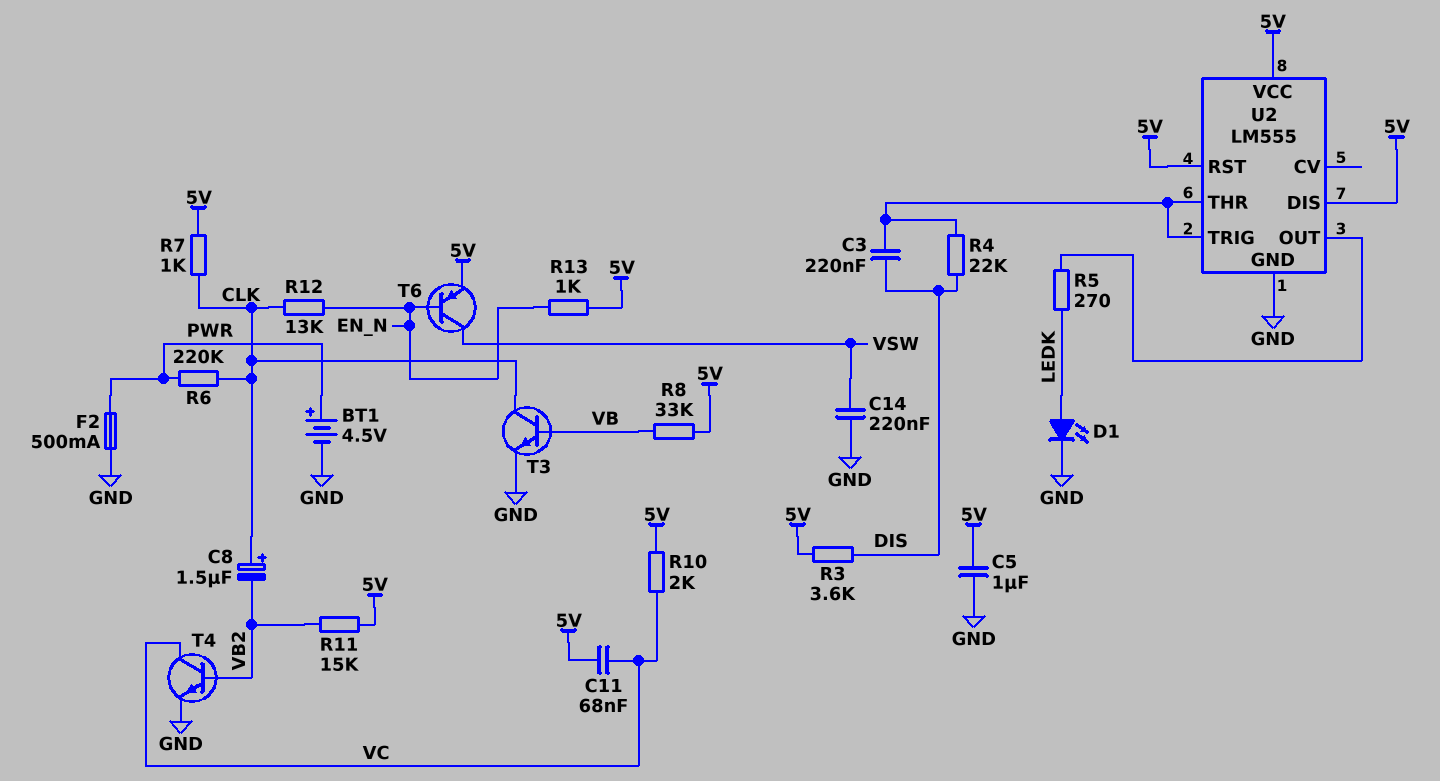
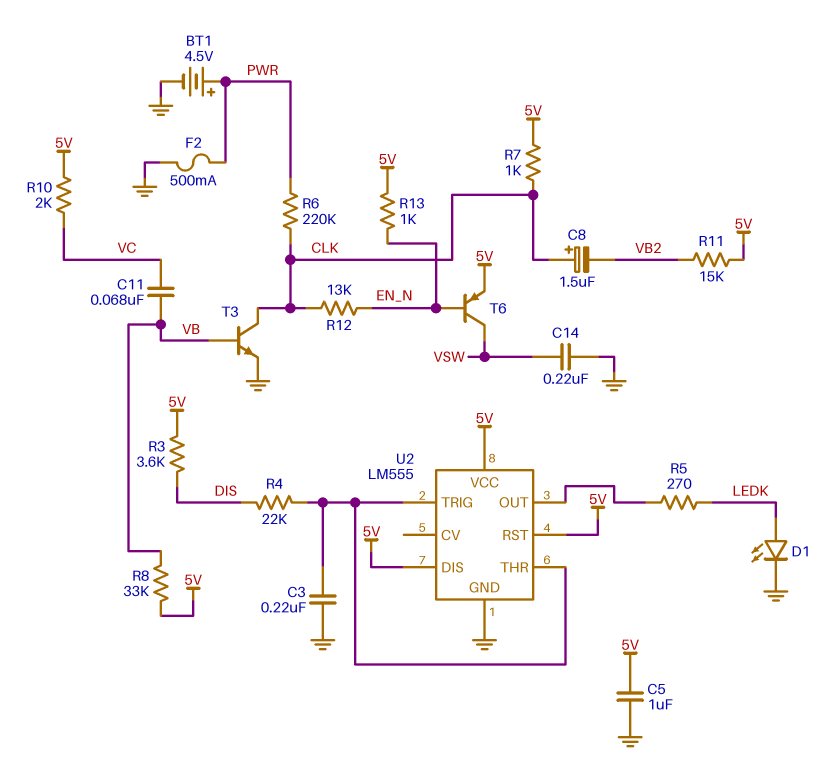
C3: 220nF (DIS, U2/THR) -> 220nF (GND, U2/THR)
C11: 68nF (5V, VC) -> 68nF (VB, VC)
T4: NPN (B VB2, C VC, E GND) -> none

